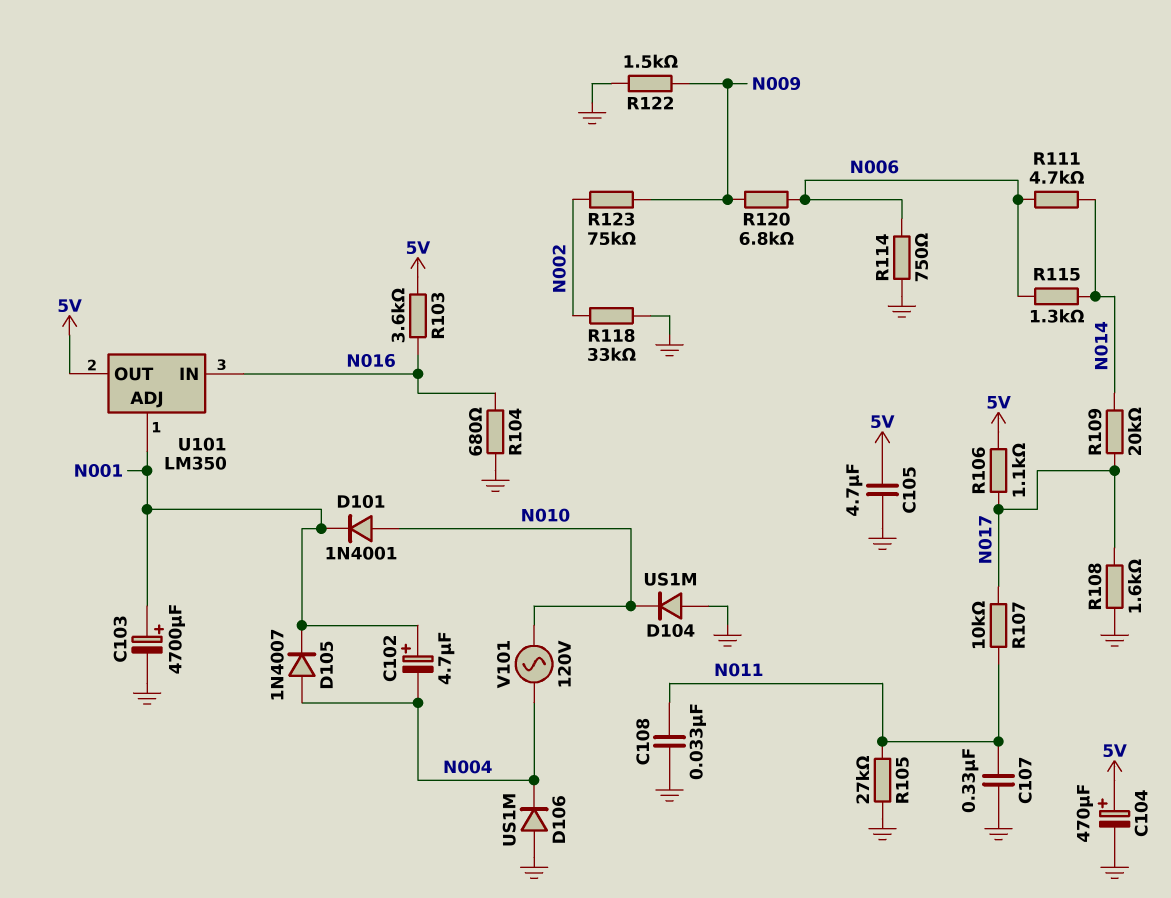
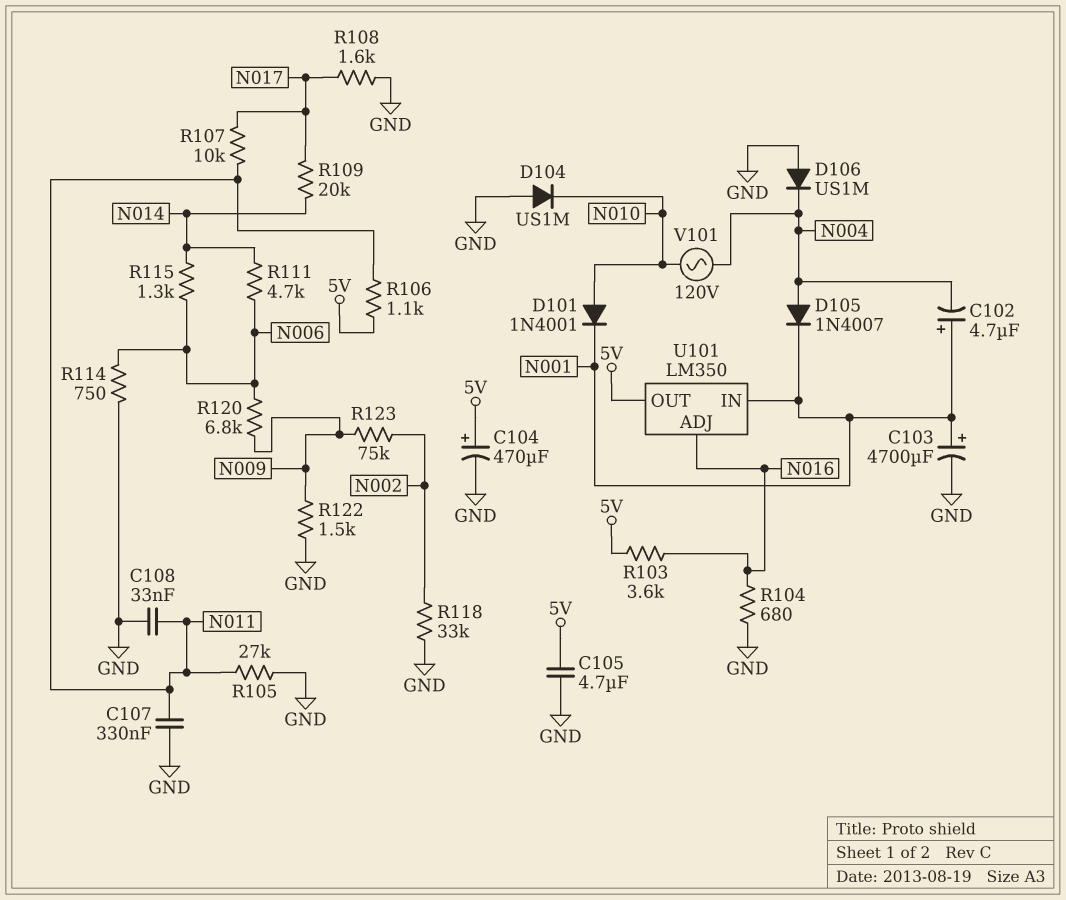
R106: 1.1k (5V, N017) -> 1.1k (5V, N011)
U101 pin ADJ: N001 -> N016
U101 pin IN: N016 -> N001

